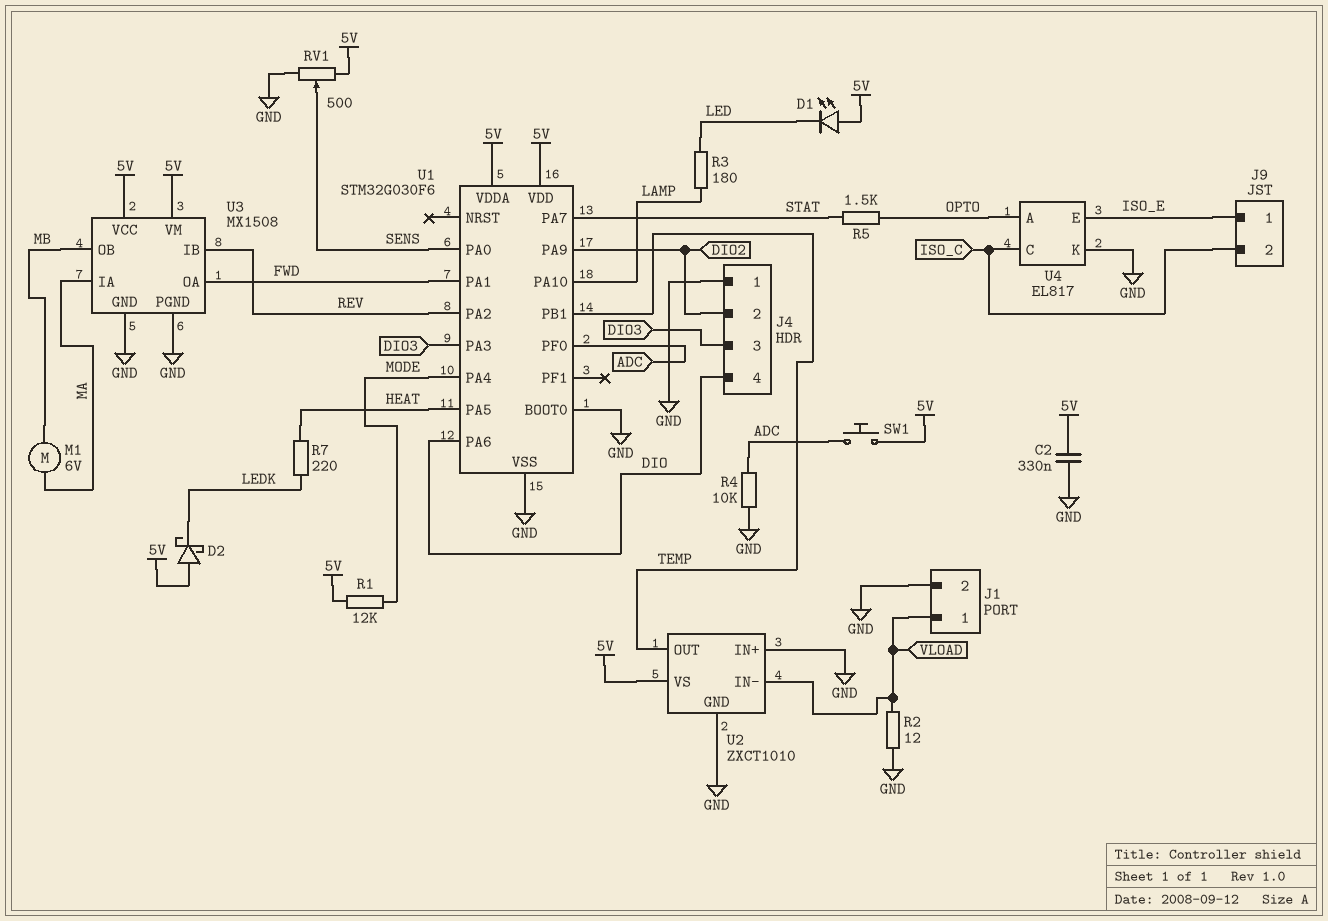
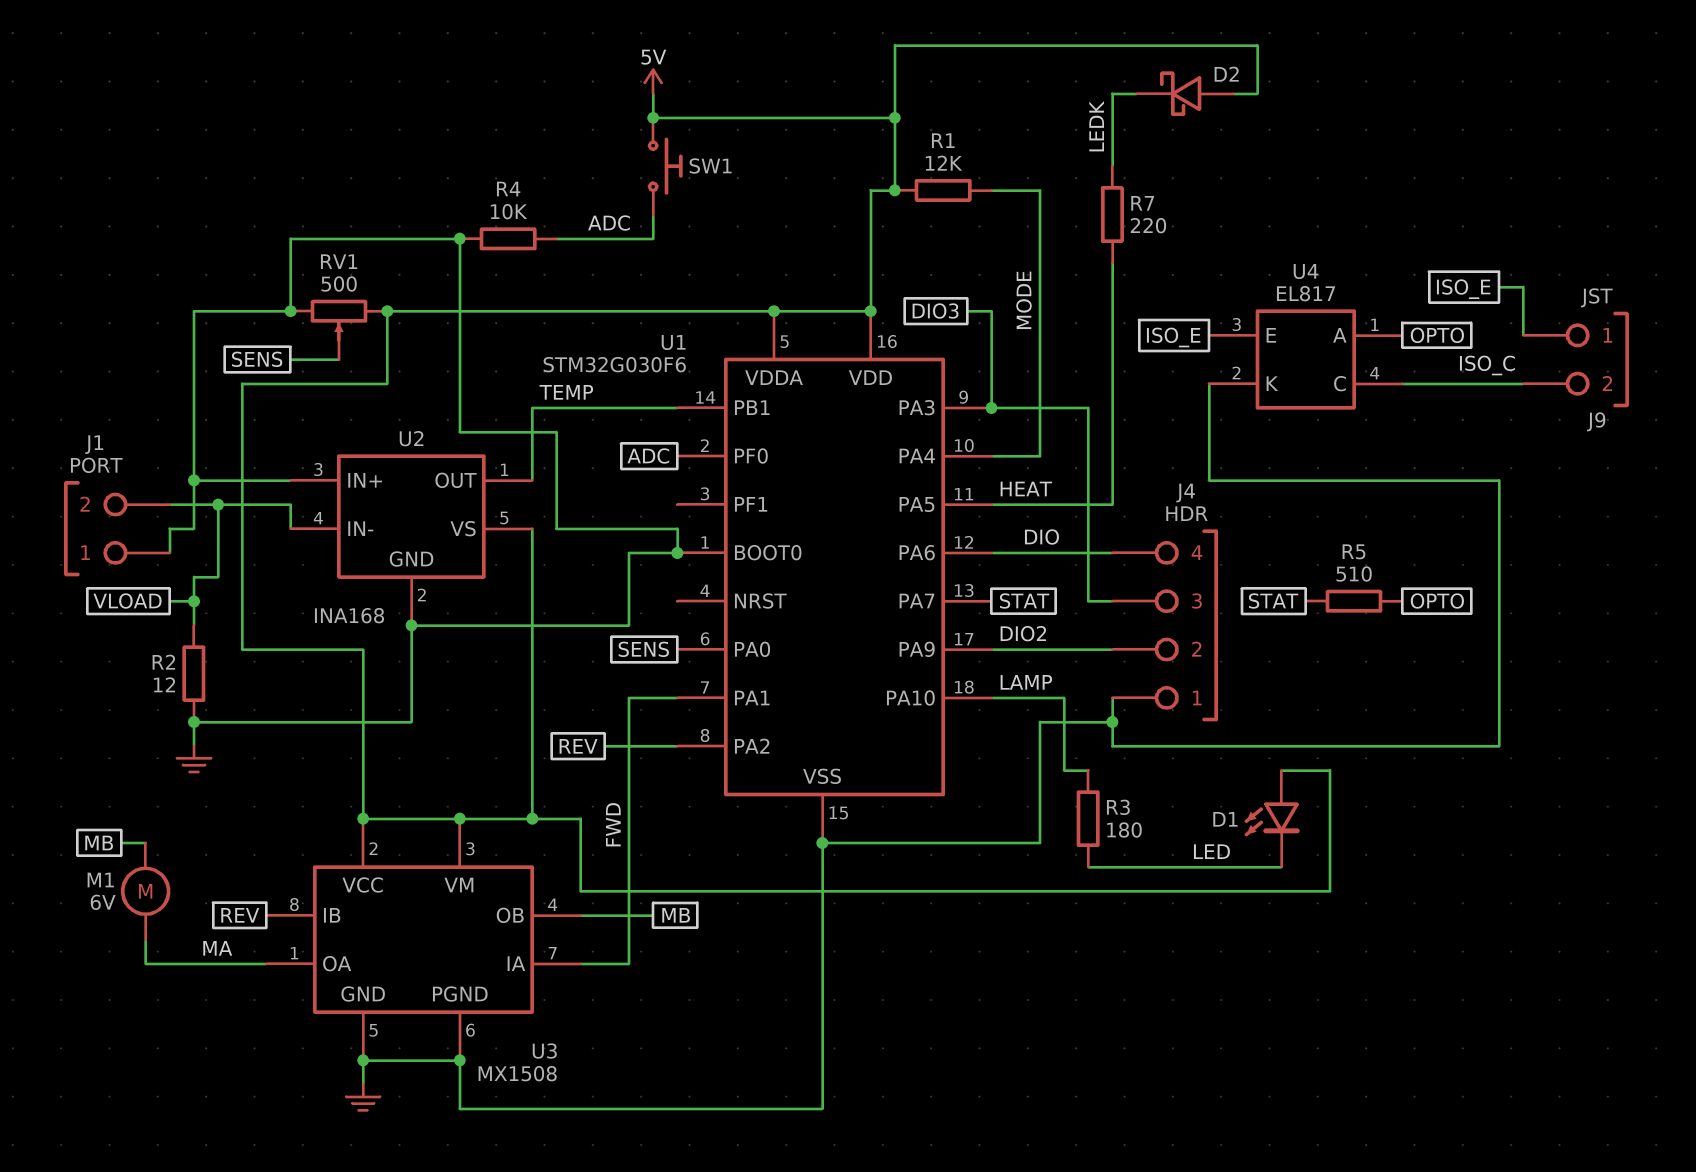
C2: 330nF (5V, GND) -> none
J1 pin 1: VLOAD -> GND
J1 pin 2: GND -> VLOAD
R5: 1.5k (OPTO, STAT) -> 510 (OPTO, STAT)
U2: ZXCT1010 -> INA168
U3 pin IA: MA -> FWD
U3 pin OA: FWD -> MA

